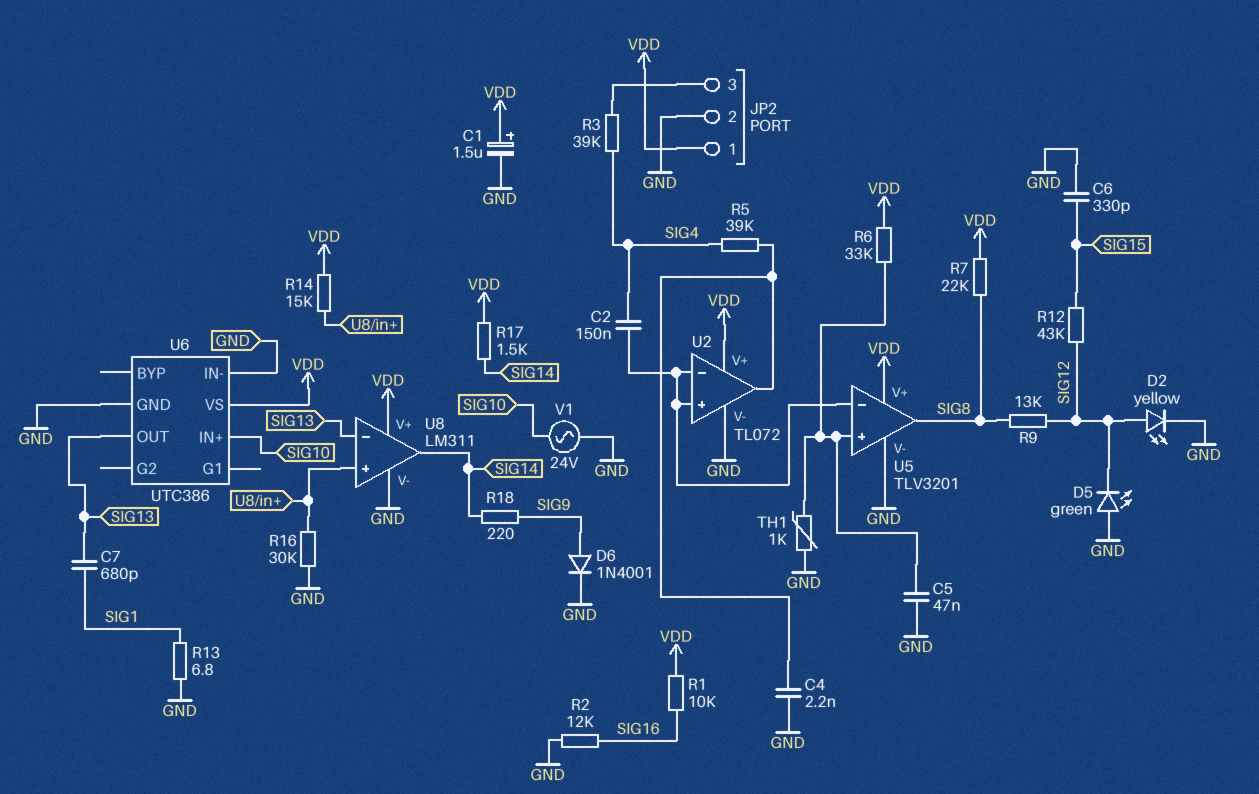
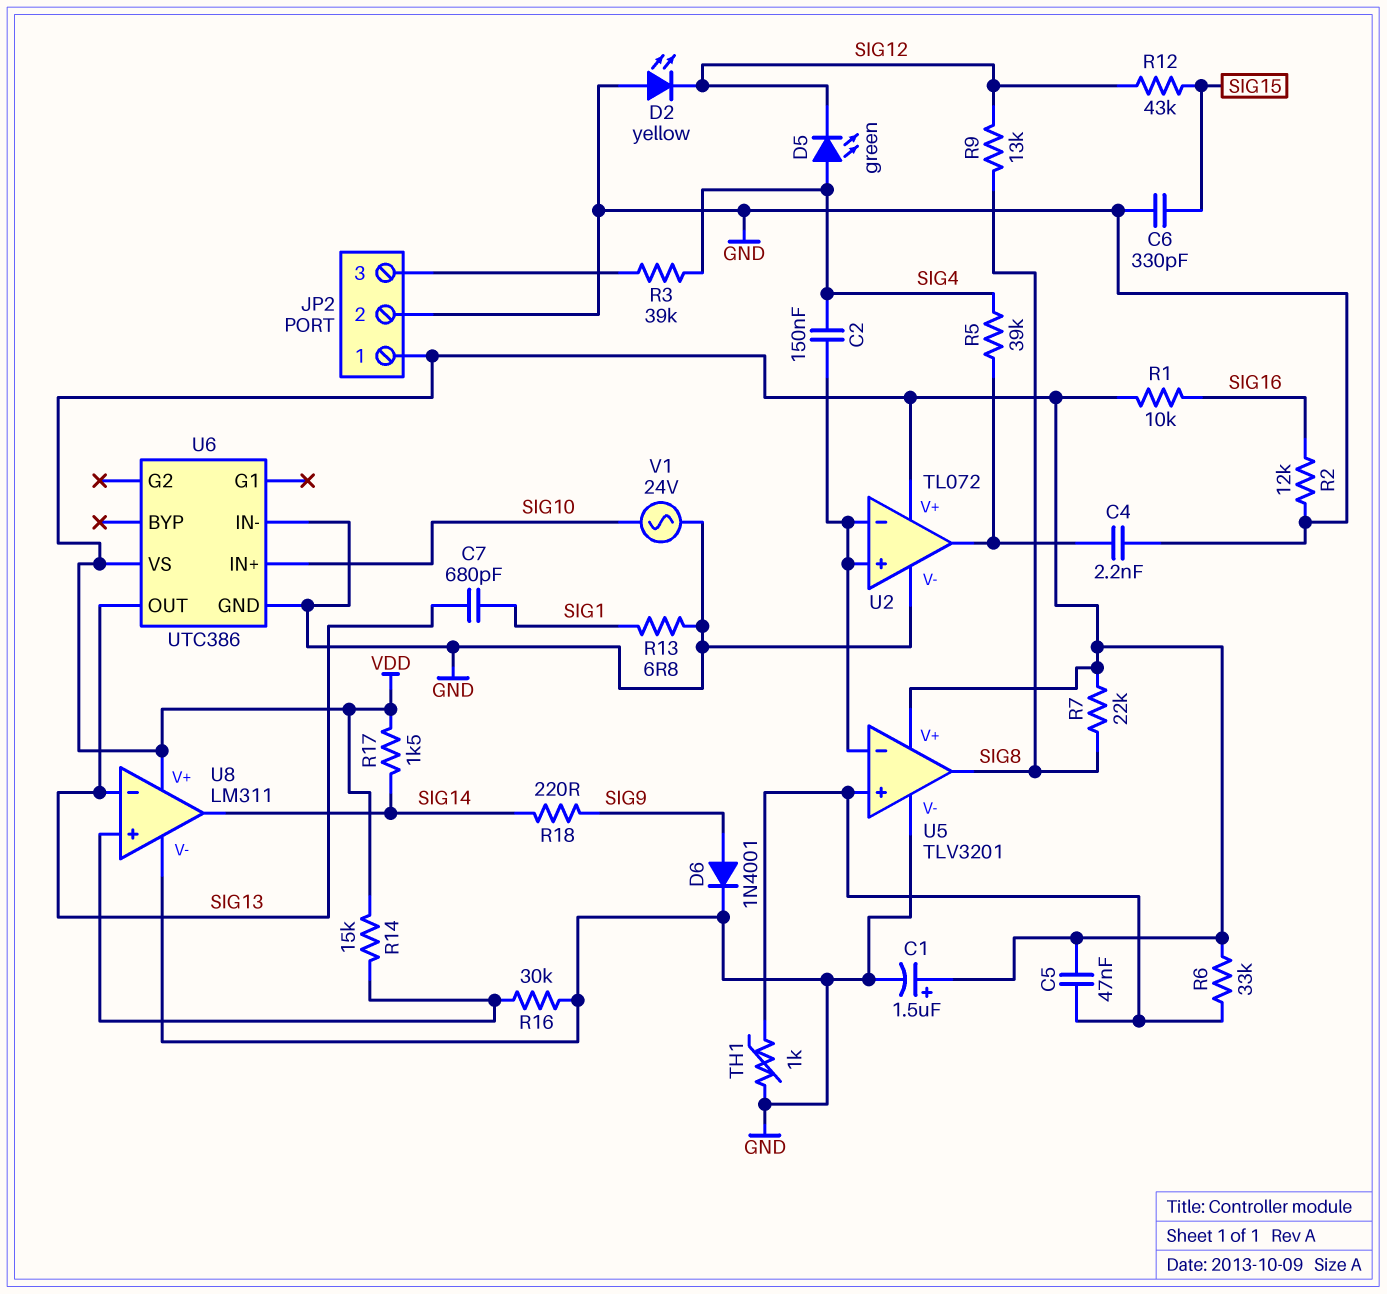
C5: 47nF (GND, U5/in+) -> 47nF (U5/in+, VDD)
D2: LED yellow (A SIG12, K GND) -> LED yellow (A GND, K SIG12)
D5: LED green (A GND, K SIG12) -> LED green (A SIG4, K SIG12)

